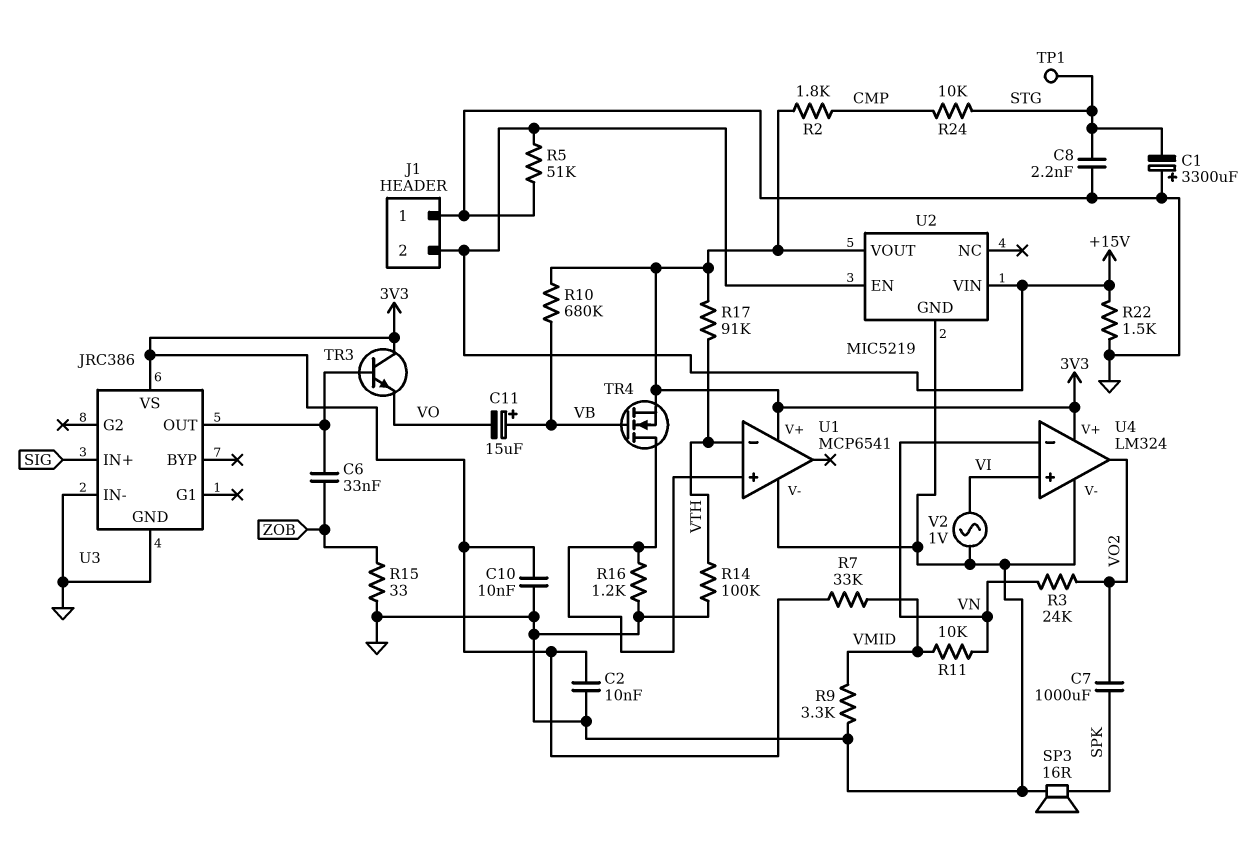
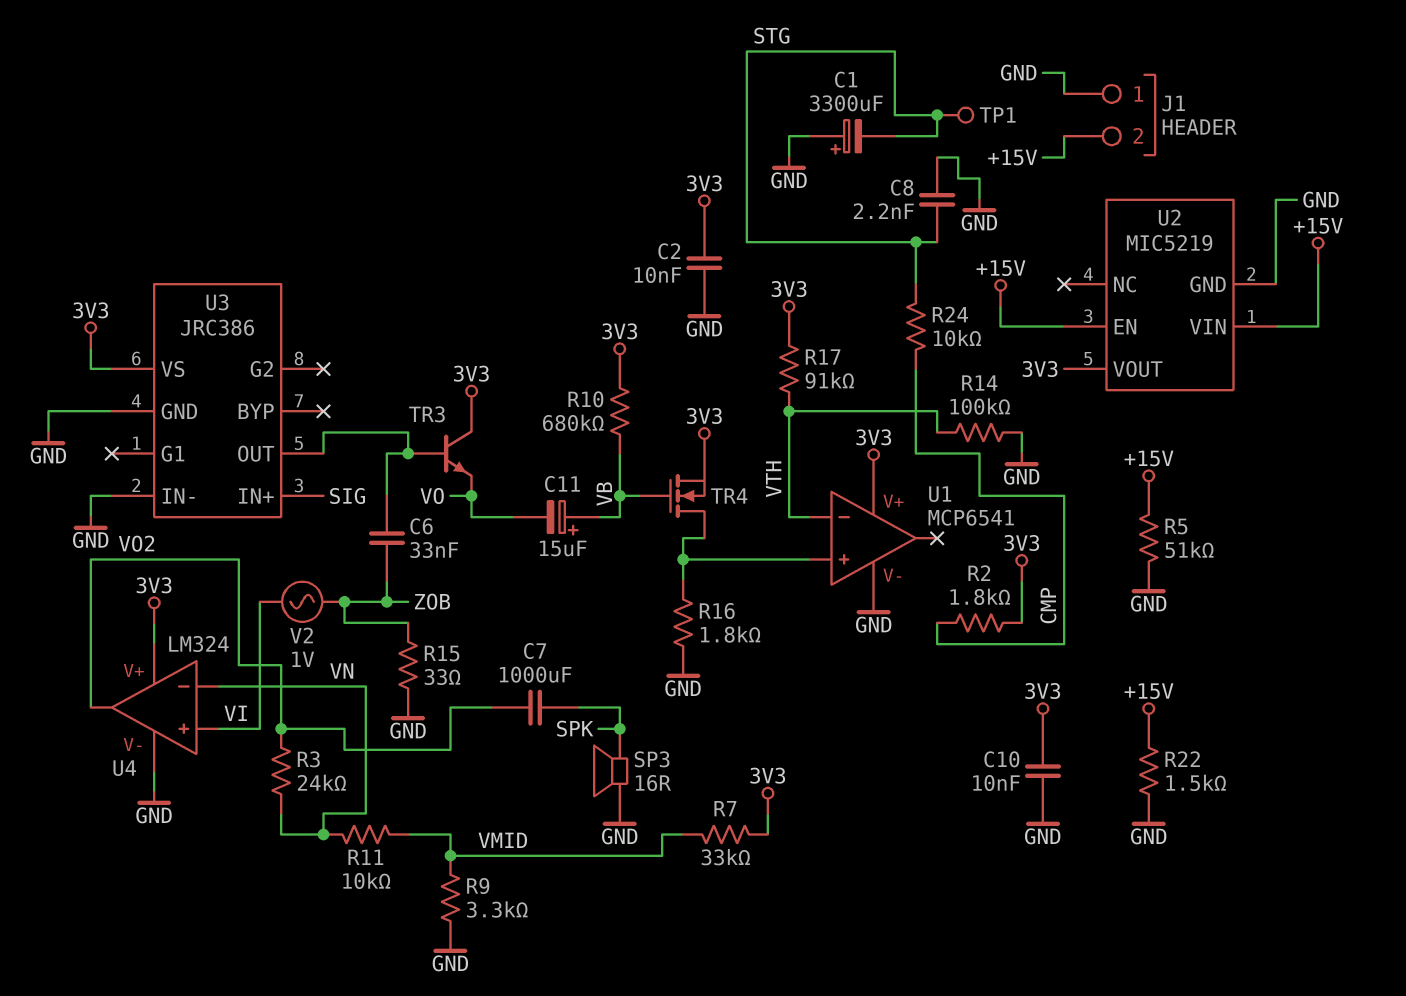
R16: 1.2k (GND, U1/in+) -> 1.8k (GND, U1/in+)
V2: AC 1V (GND, VI) -> AC 1V (VI, ZOB)

